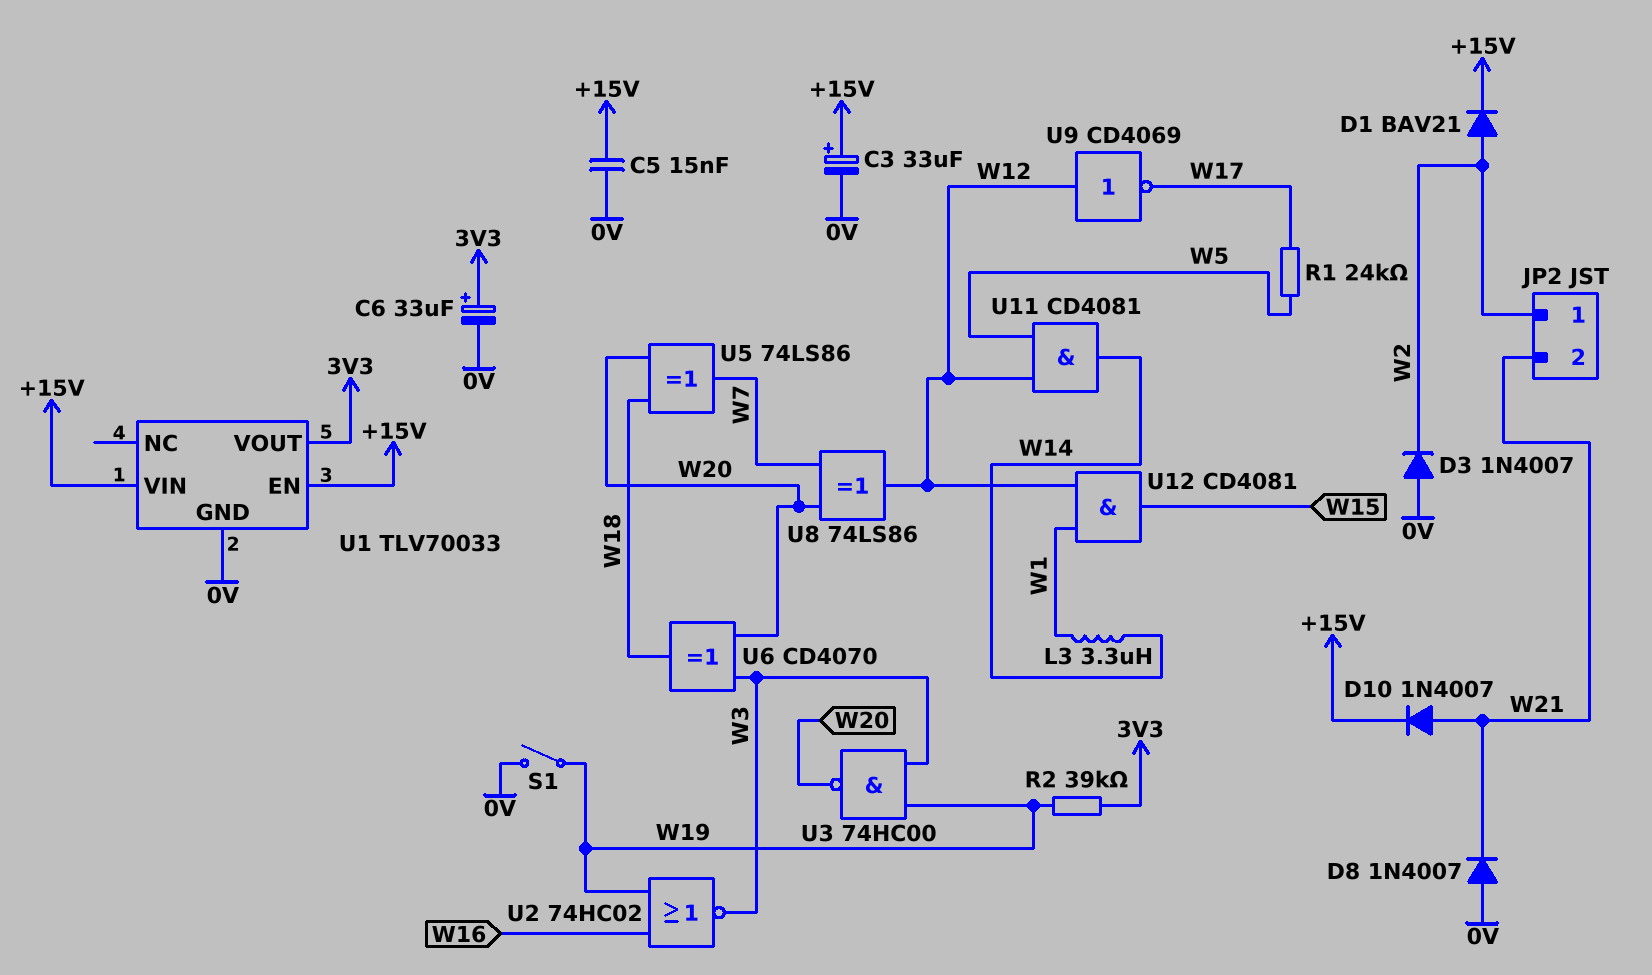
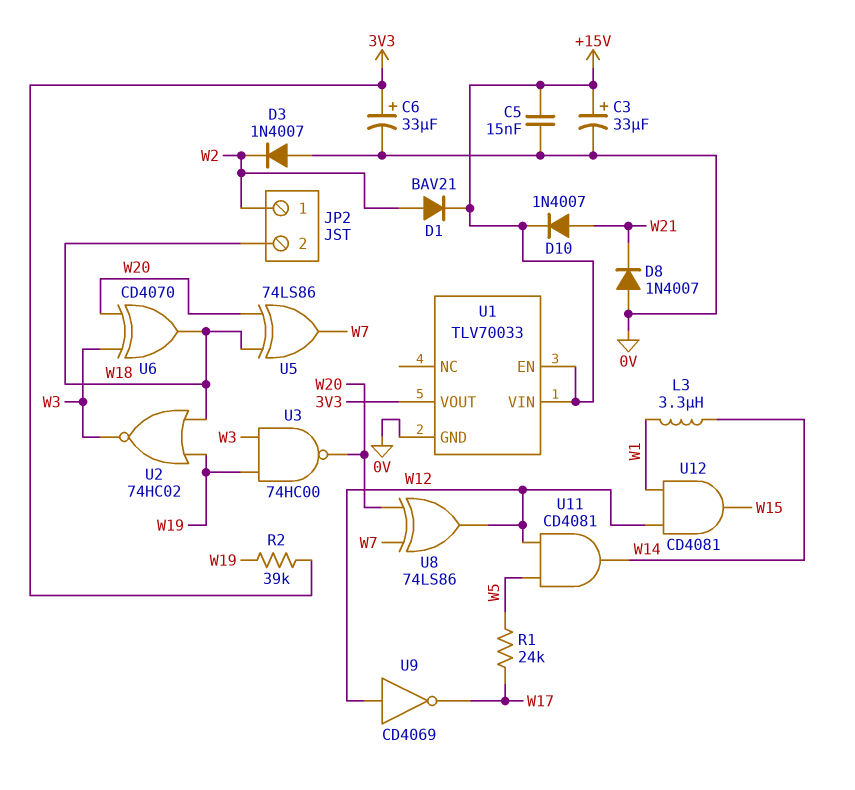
JP2 pin 2: W21 -> W18
S1: switch (0V, W19) -> none
U2: NOR 74HC02 (in W16, in W19, out W3) -> NOR 74HC02 (in W18, in W19, out W3)

